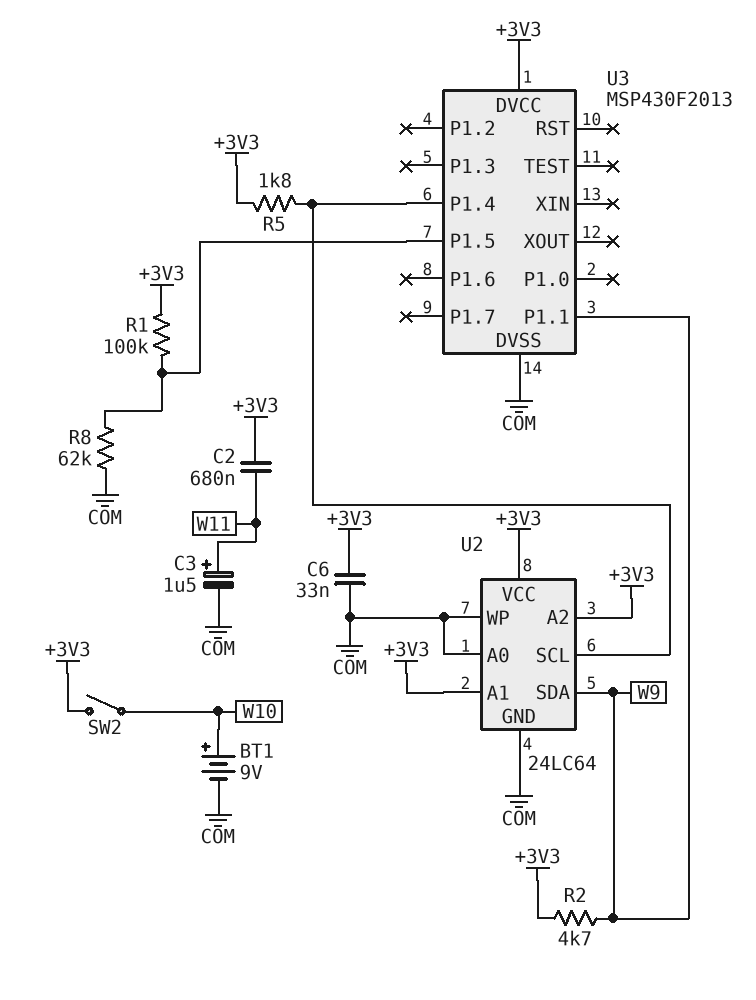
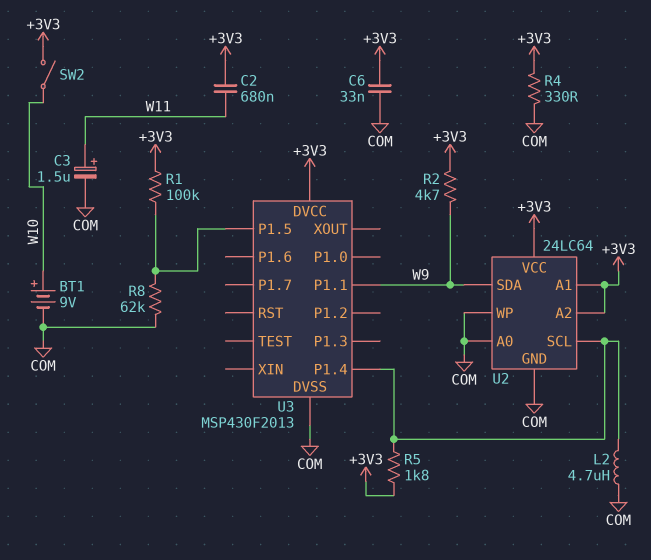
L2: none -> 4.7uH (COM, U2/SCL)
R4: none -> 330 (+3V3, COM)

